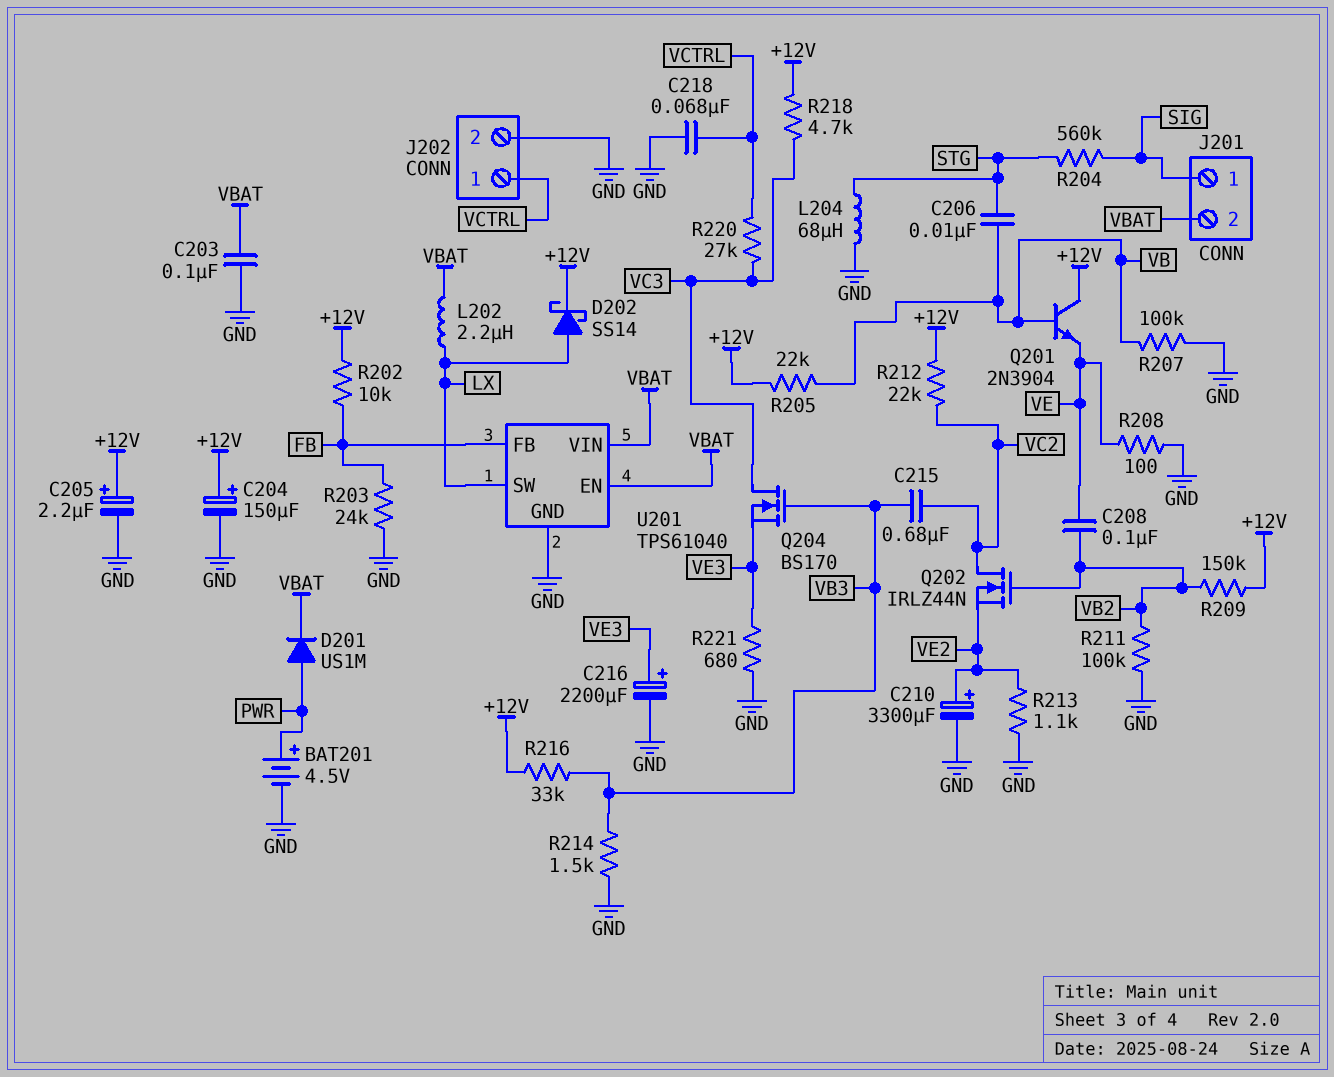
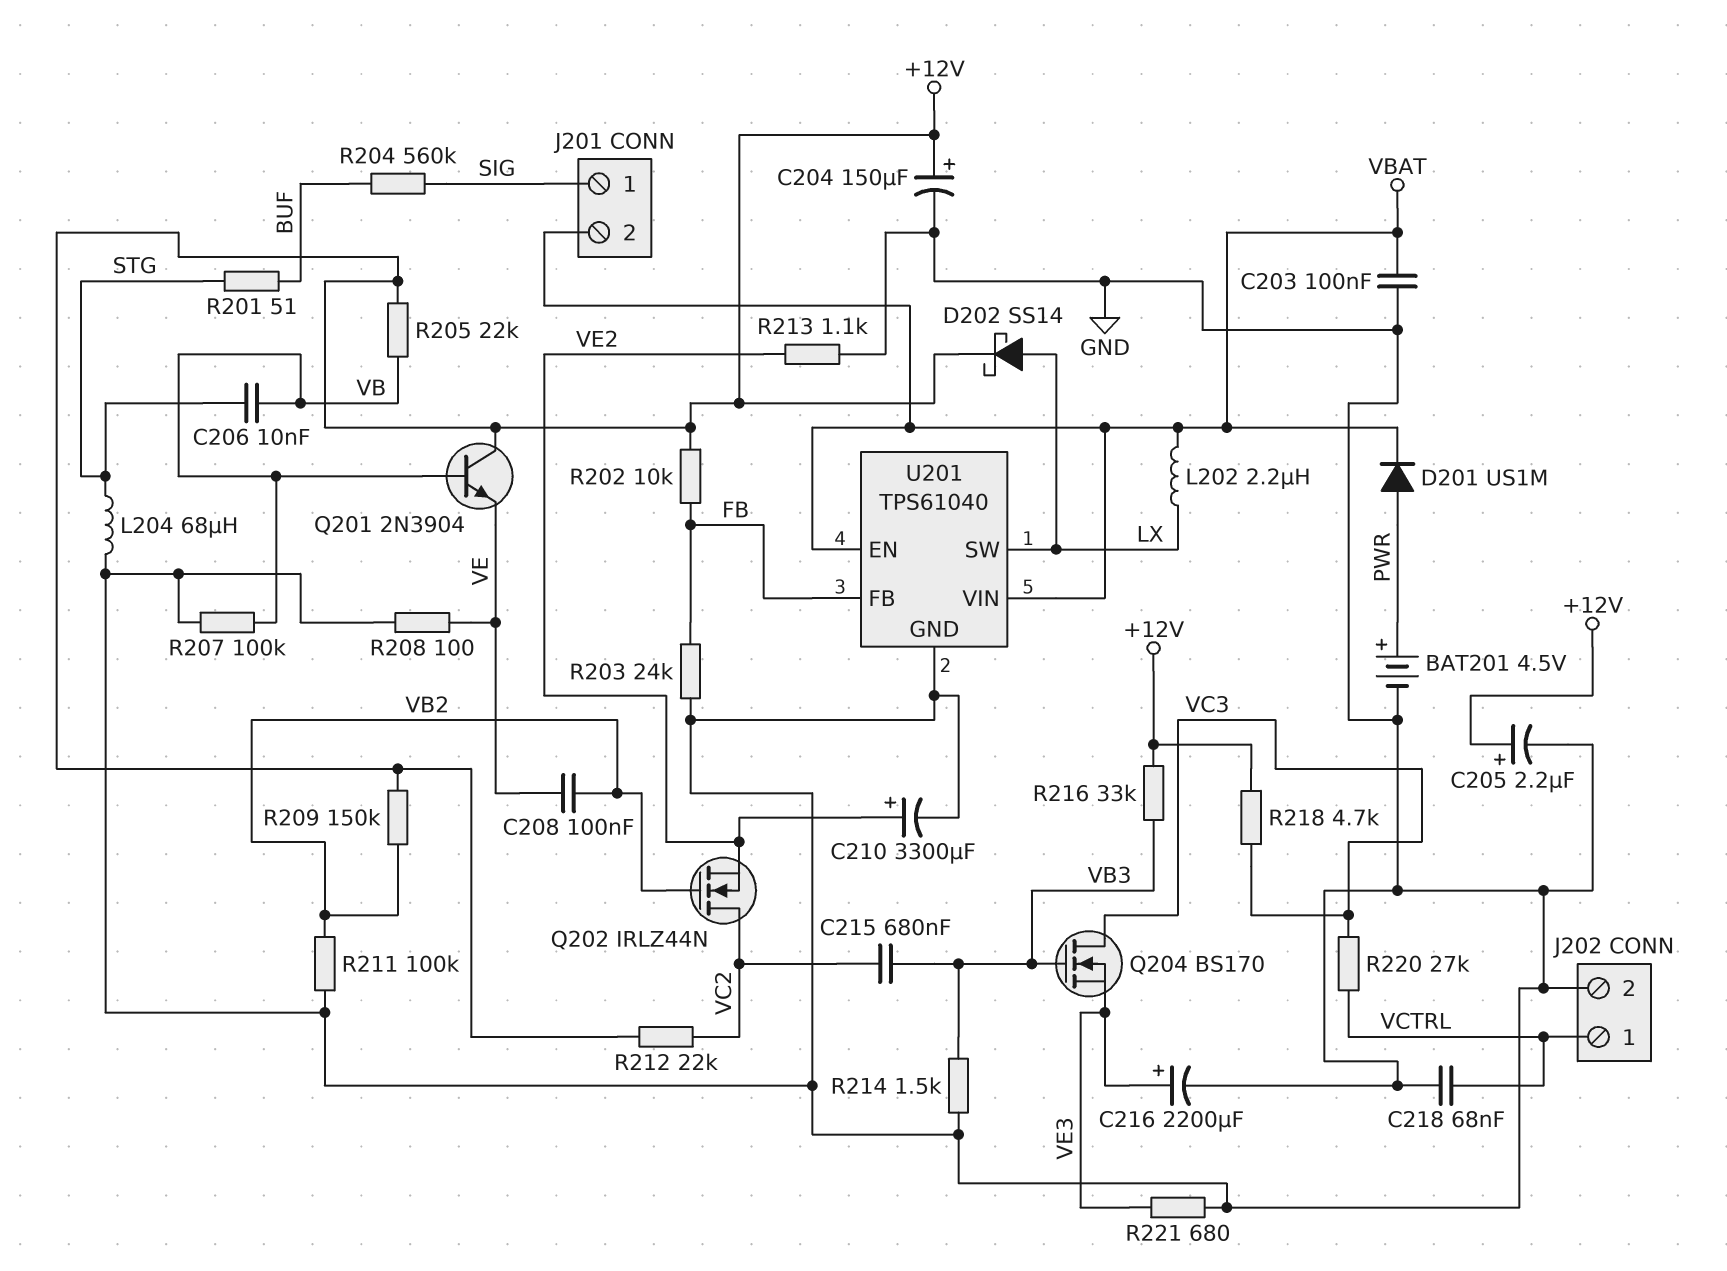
R201: none -> 51 (BUF, STG)
R204: 560k (SIG, STG) -> 560k (BUF, SIG)

